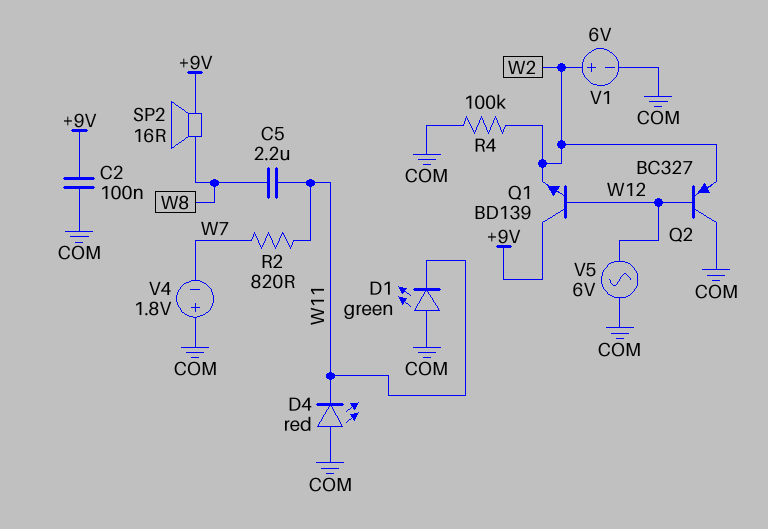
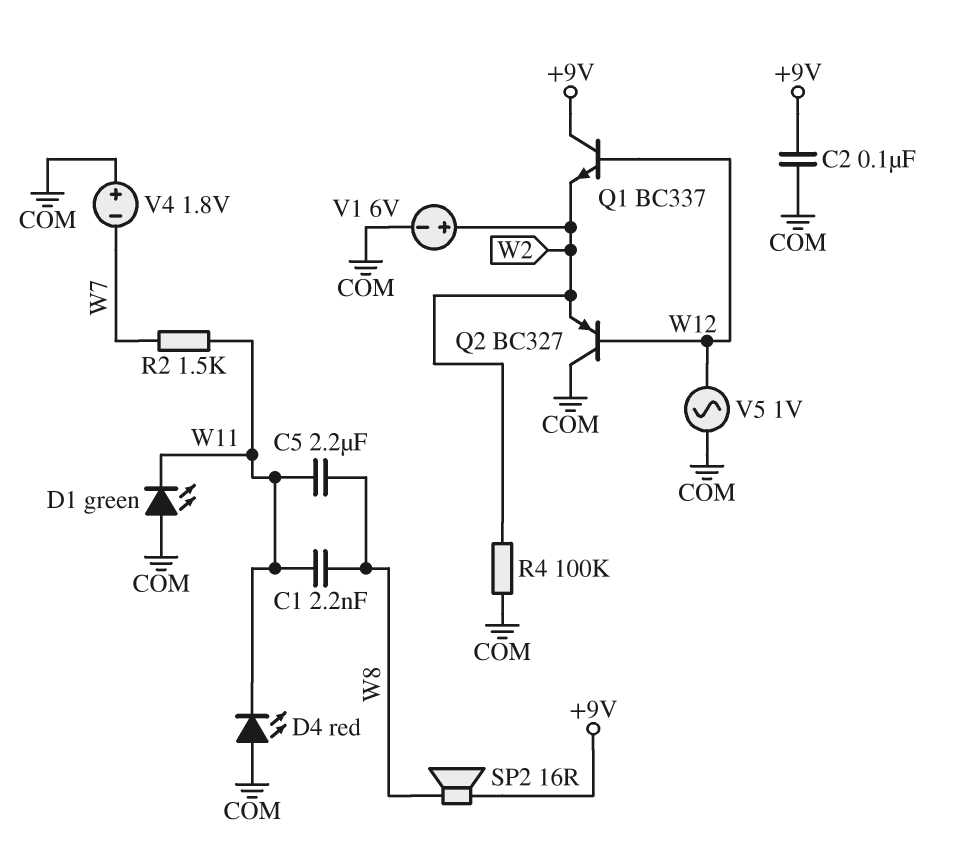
C1: none -> 2.2nF (W8, W11)
Q1: NPN BD139 (B W12, C +9V, E W2) -> NPN BC337 (B W12, C +9V, E W2)
R2: 820 (W7, W11) -> 1.5k (W7, W11)
V5: AC 6V (COM, W12) -> AC 1V (COM, W12)

